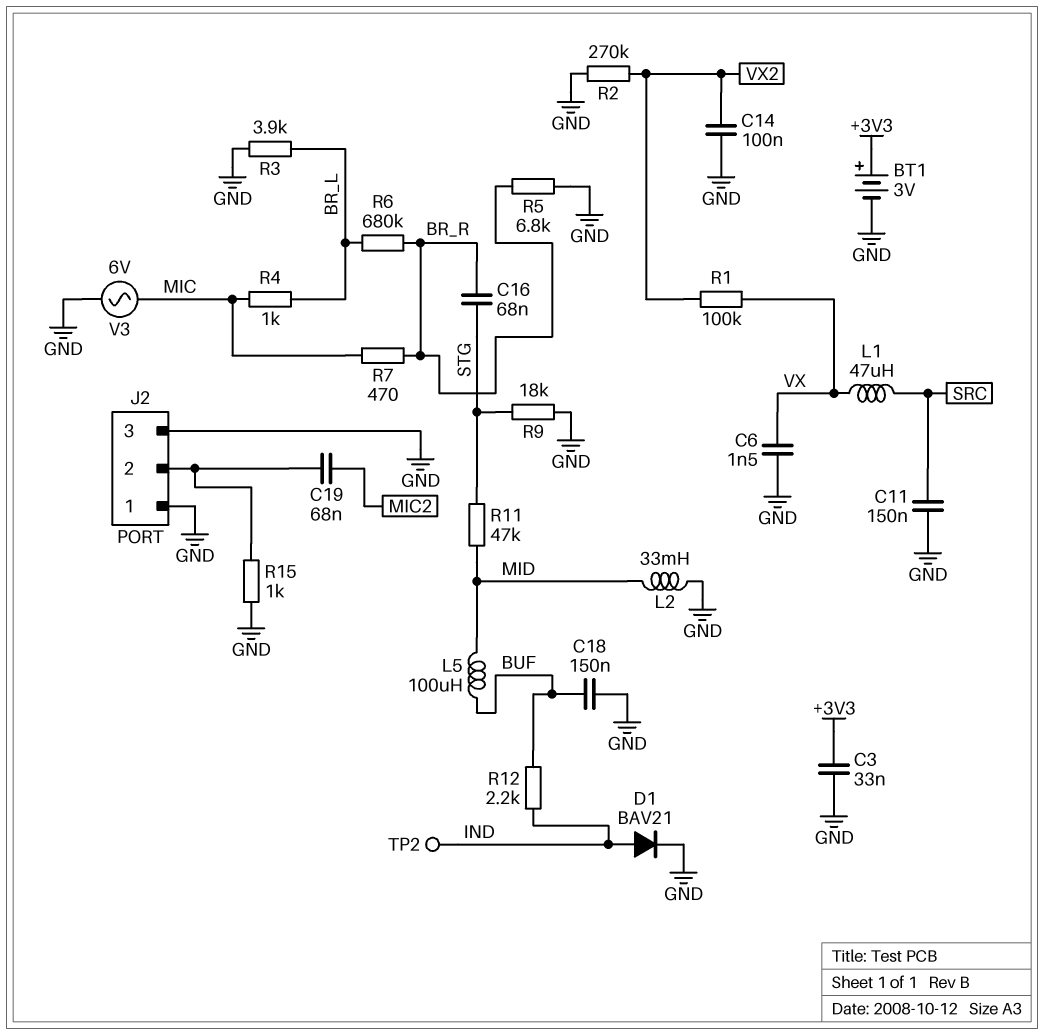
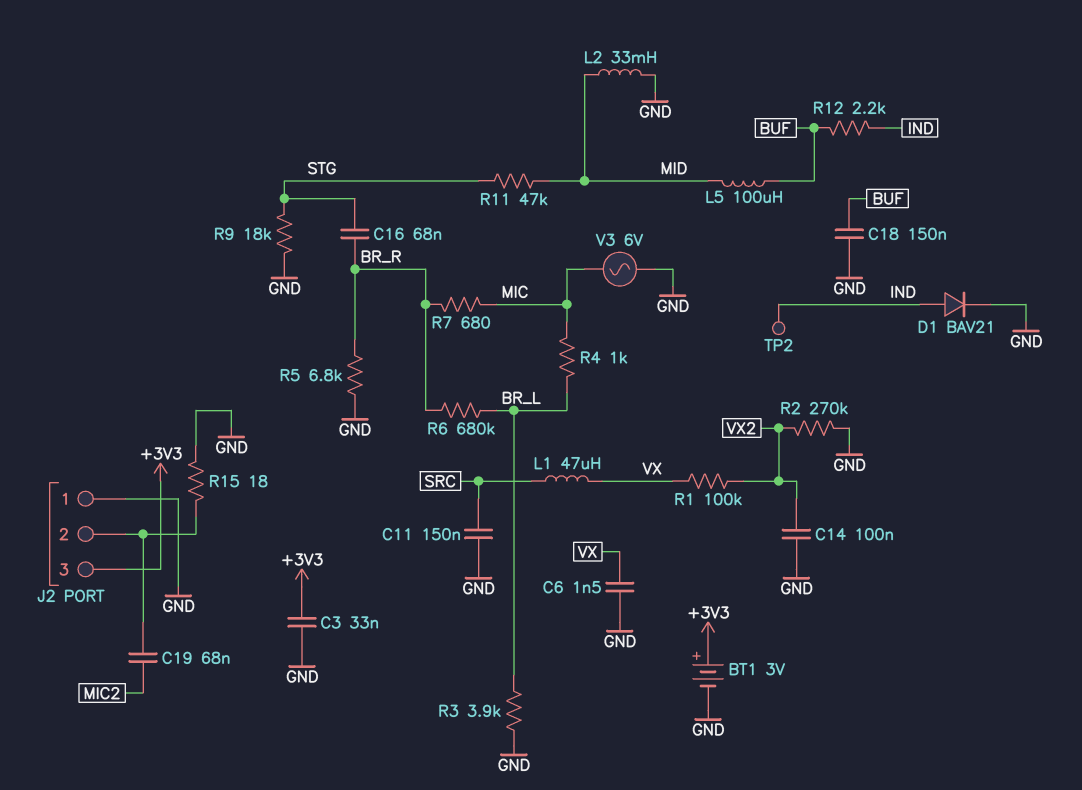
J2 pin 3: GND -> +3V3
R7: 470 (BR_R, MIC) -> 680 (BR_R, MIC)
R15: 1k (GND, J2/2) -> 18 (GND, J2/2)

